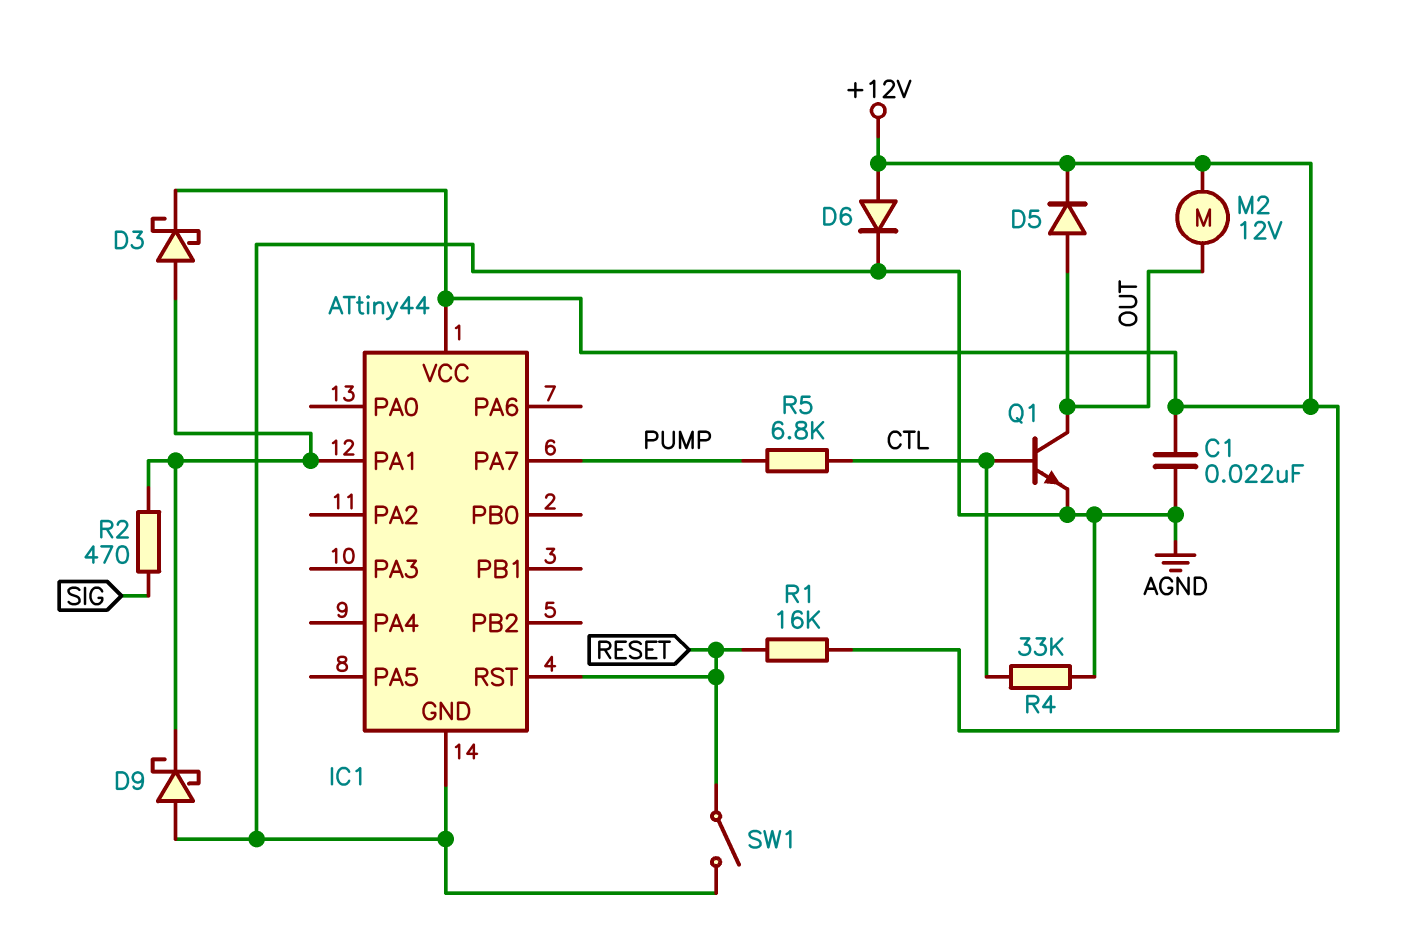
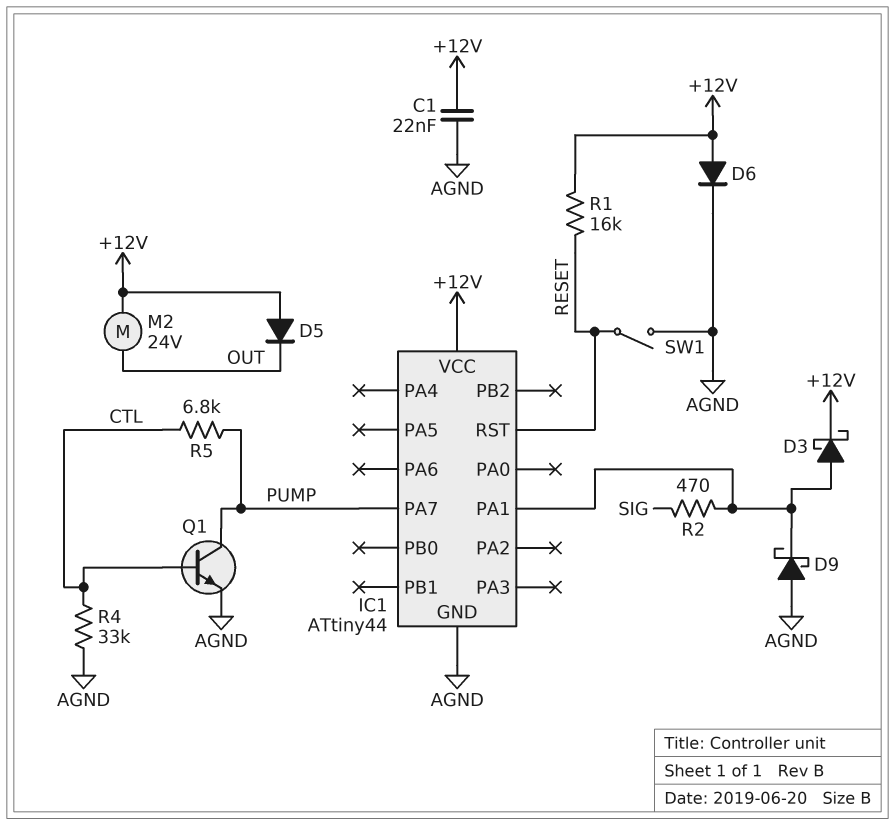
D5: diode (A OUT, K +12V) -> diode (A +12V, K OUT)
M2: motor 12V (+12V, OUT) -> motor 24V (+12V, OUT)
Q1: NPN (B CTL, C OUT, E AGND) -> NPN (B CTL, C PUMP, E AGND)

